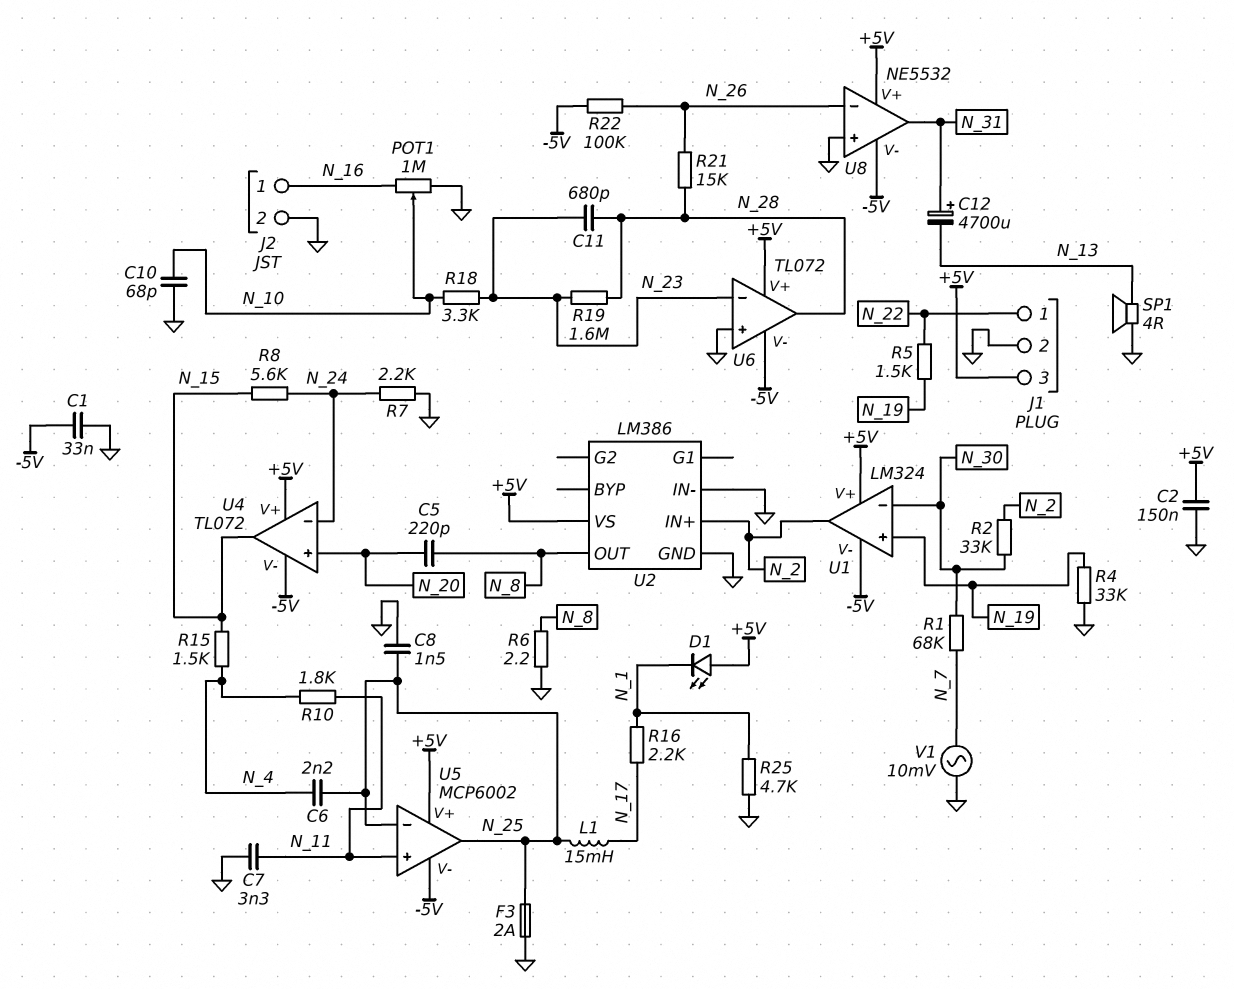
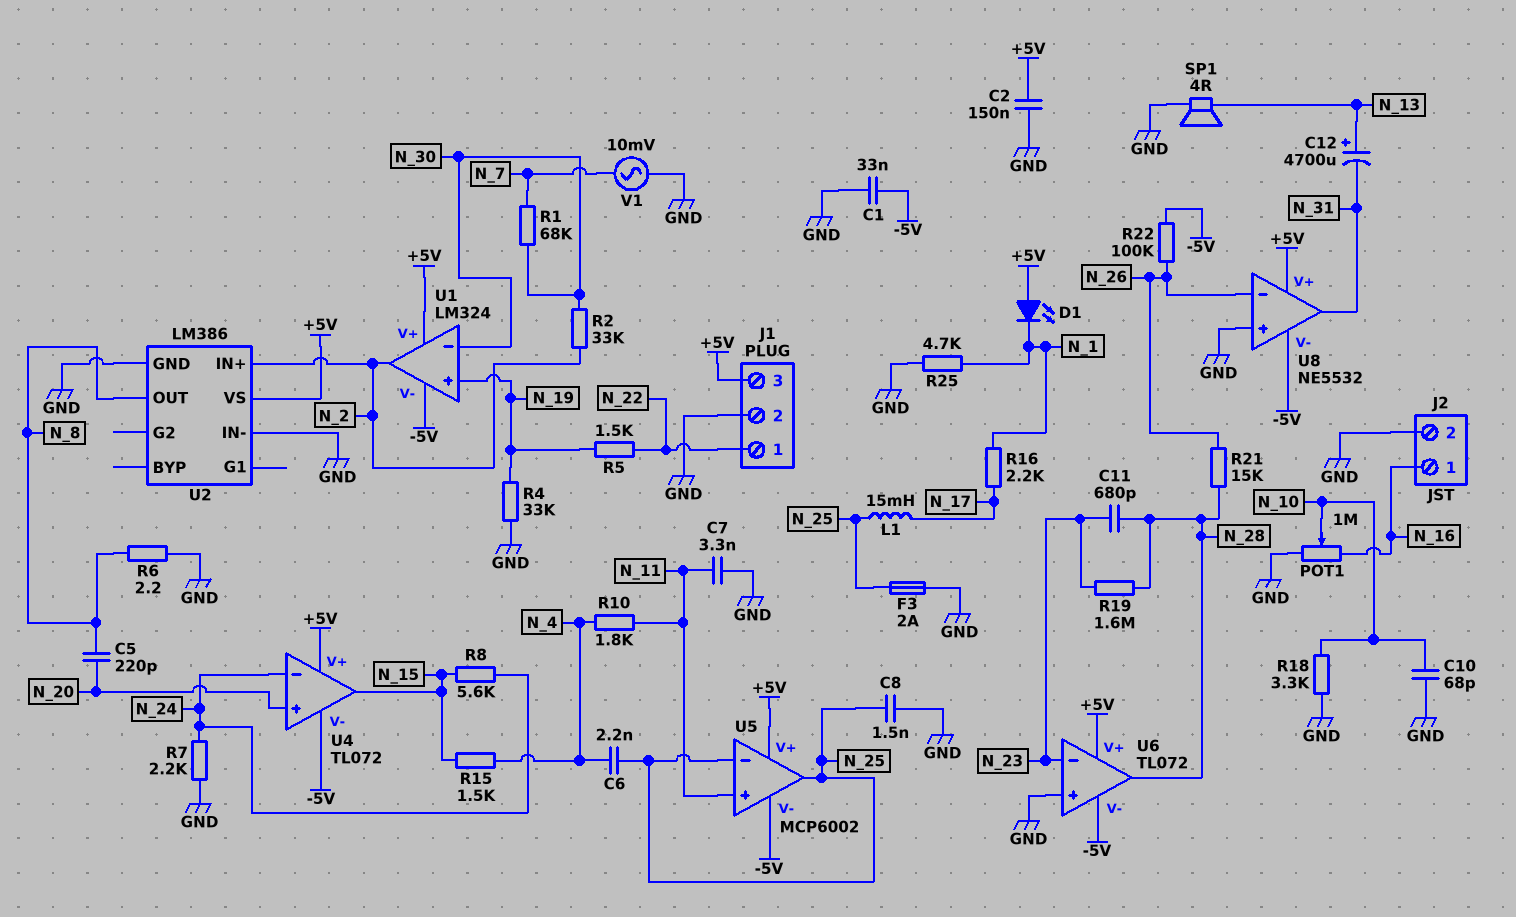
C12: 4700uF (plus N_31, minus N_13) -> 4700uF (plus N_13, minus N_31)
R18: 3.3k (N_10, N_23) -> 3.3k (GND, N_10)

